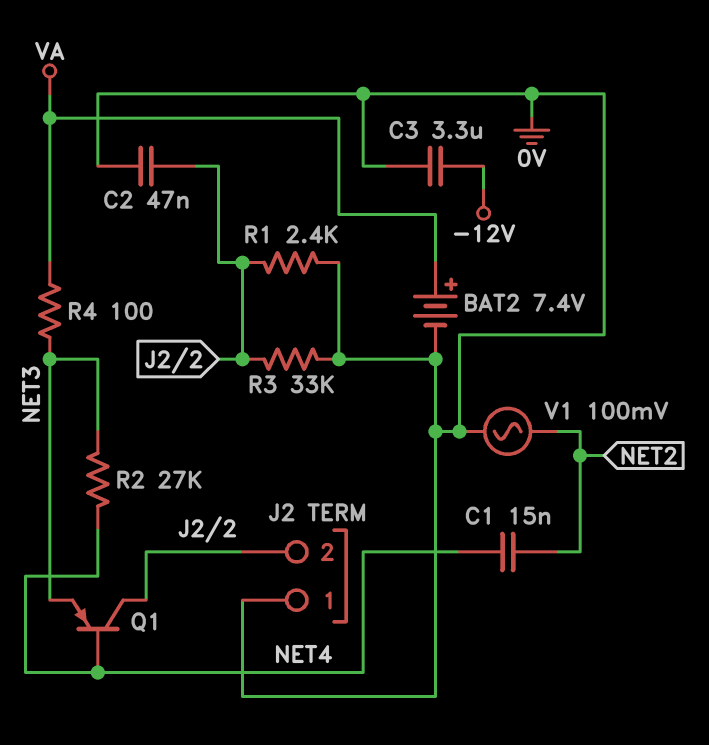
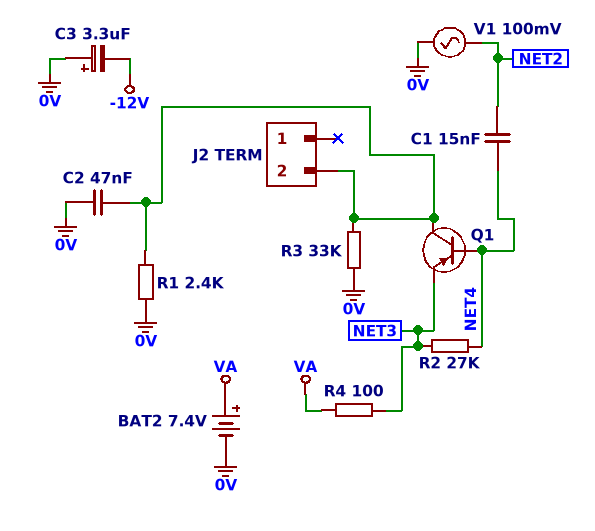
C3: 3.3uF (-12V, 0V) -> 3.3uF (plus 0V, minus -12V)
J2 pin 1: 0V -> none

